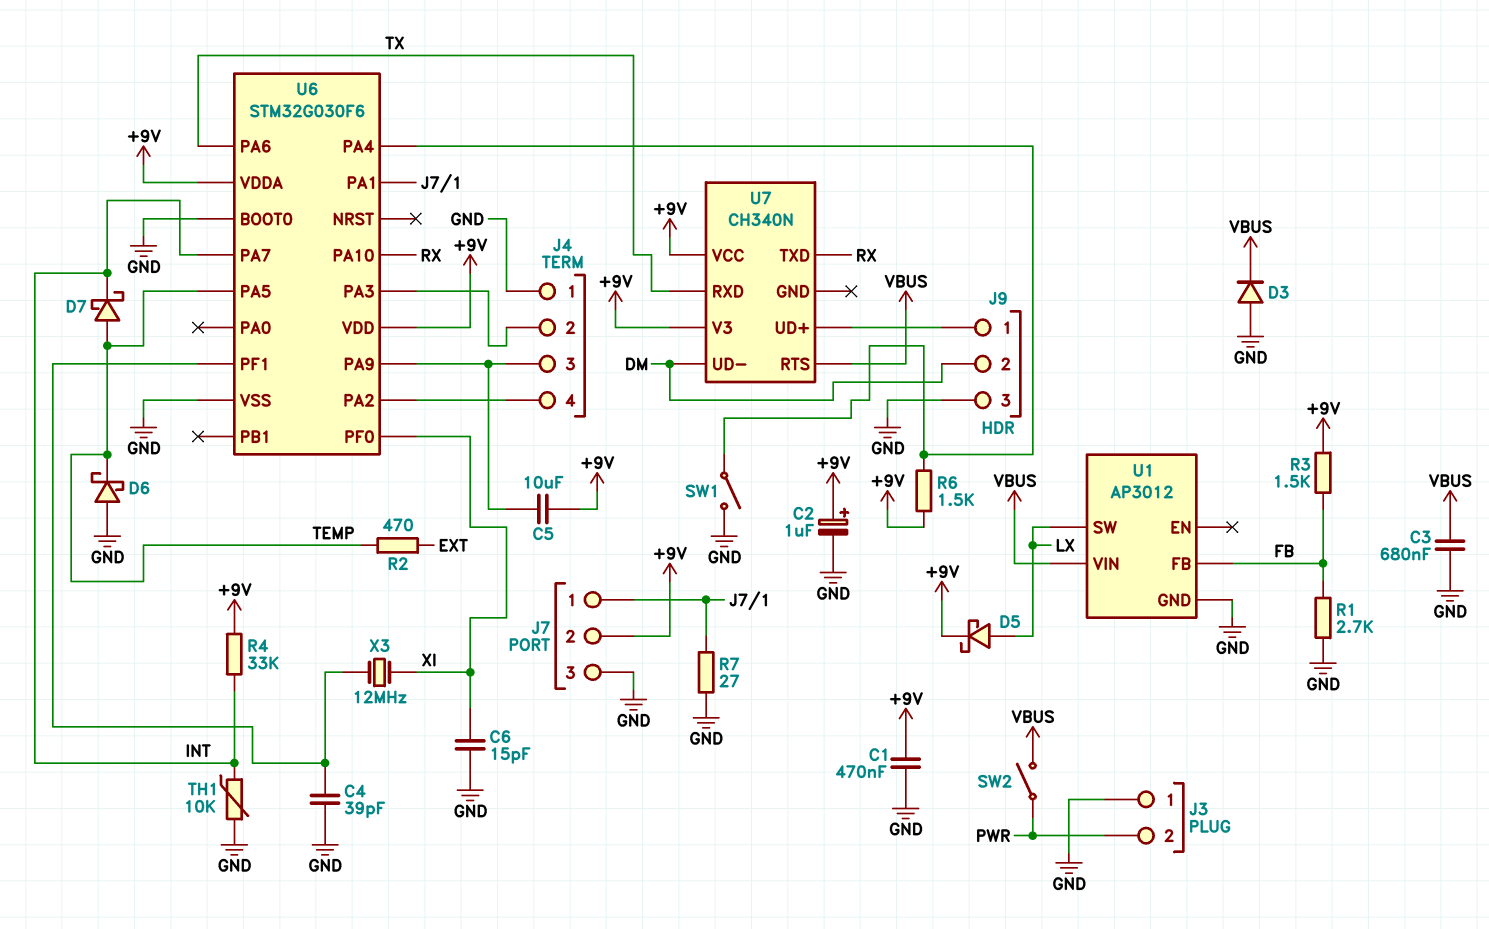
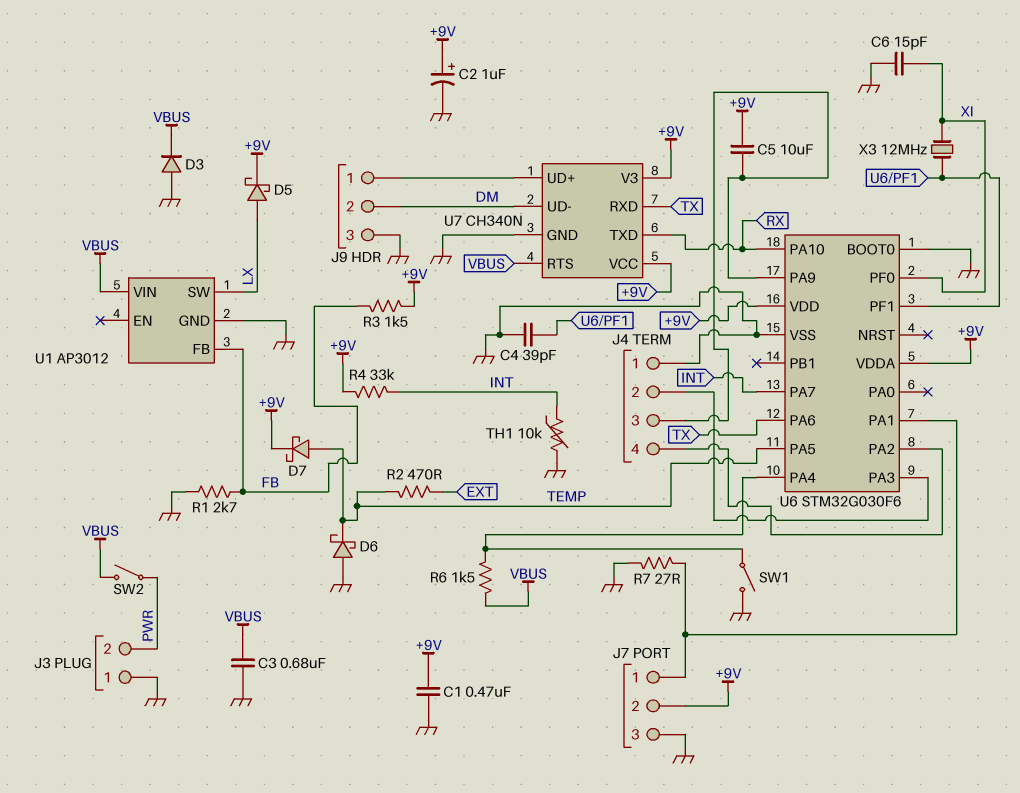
D7: schottky (A TEMP, K INT) -> schottky (A TEMP, K +9V)
R6: 1.5k (+9V, U6/PA4) -> 1.5k (U6/PA4, VBUS)
U7 pin GND: none -> GND

